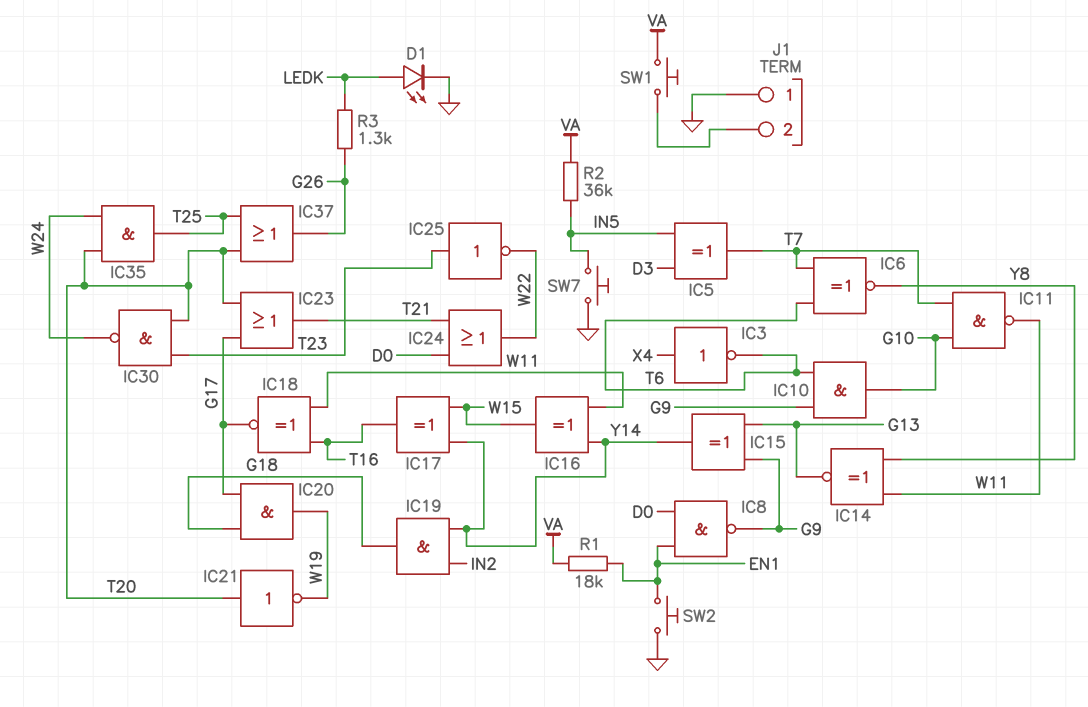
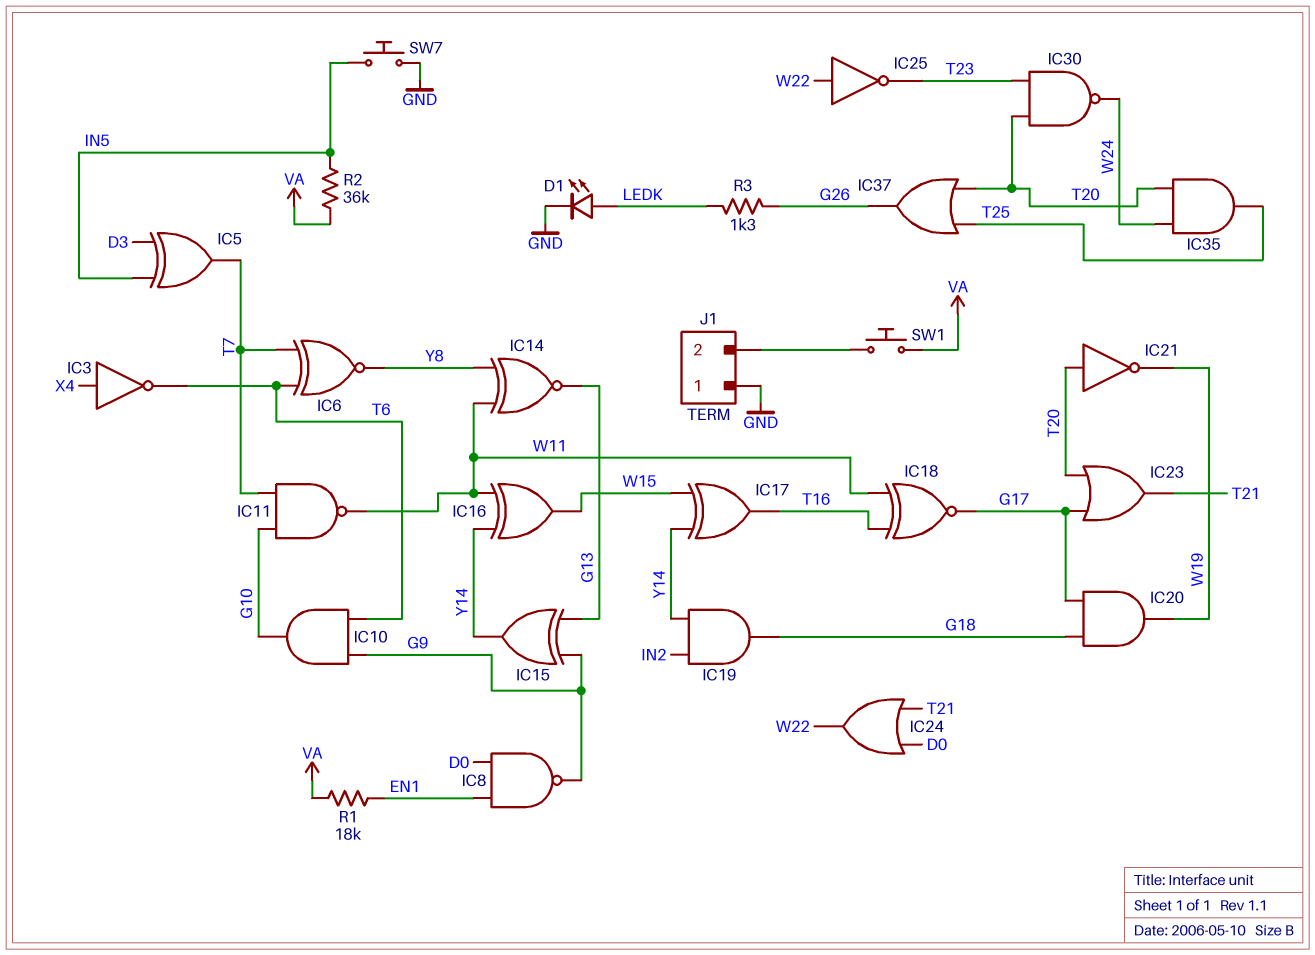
IC25: NOT (in T23, out W22) -> NOT (in W22, out T23)
SW2: button (EN1, GND) -> none

